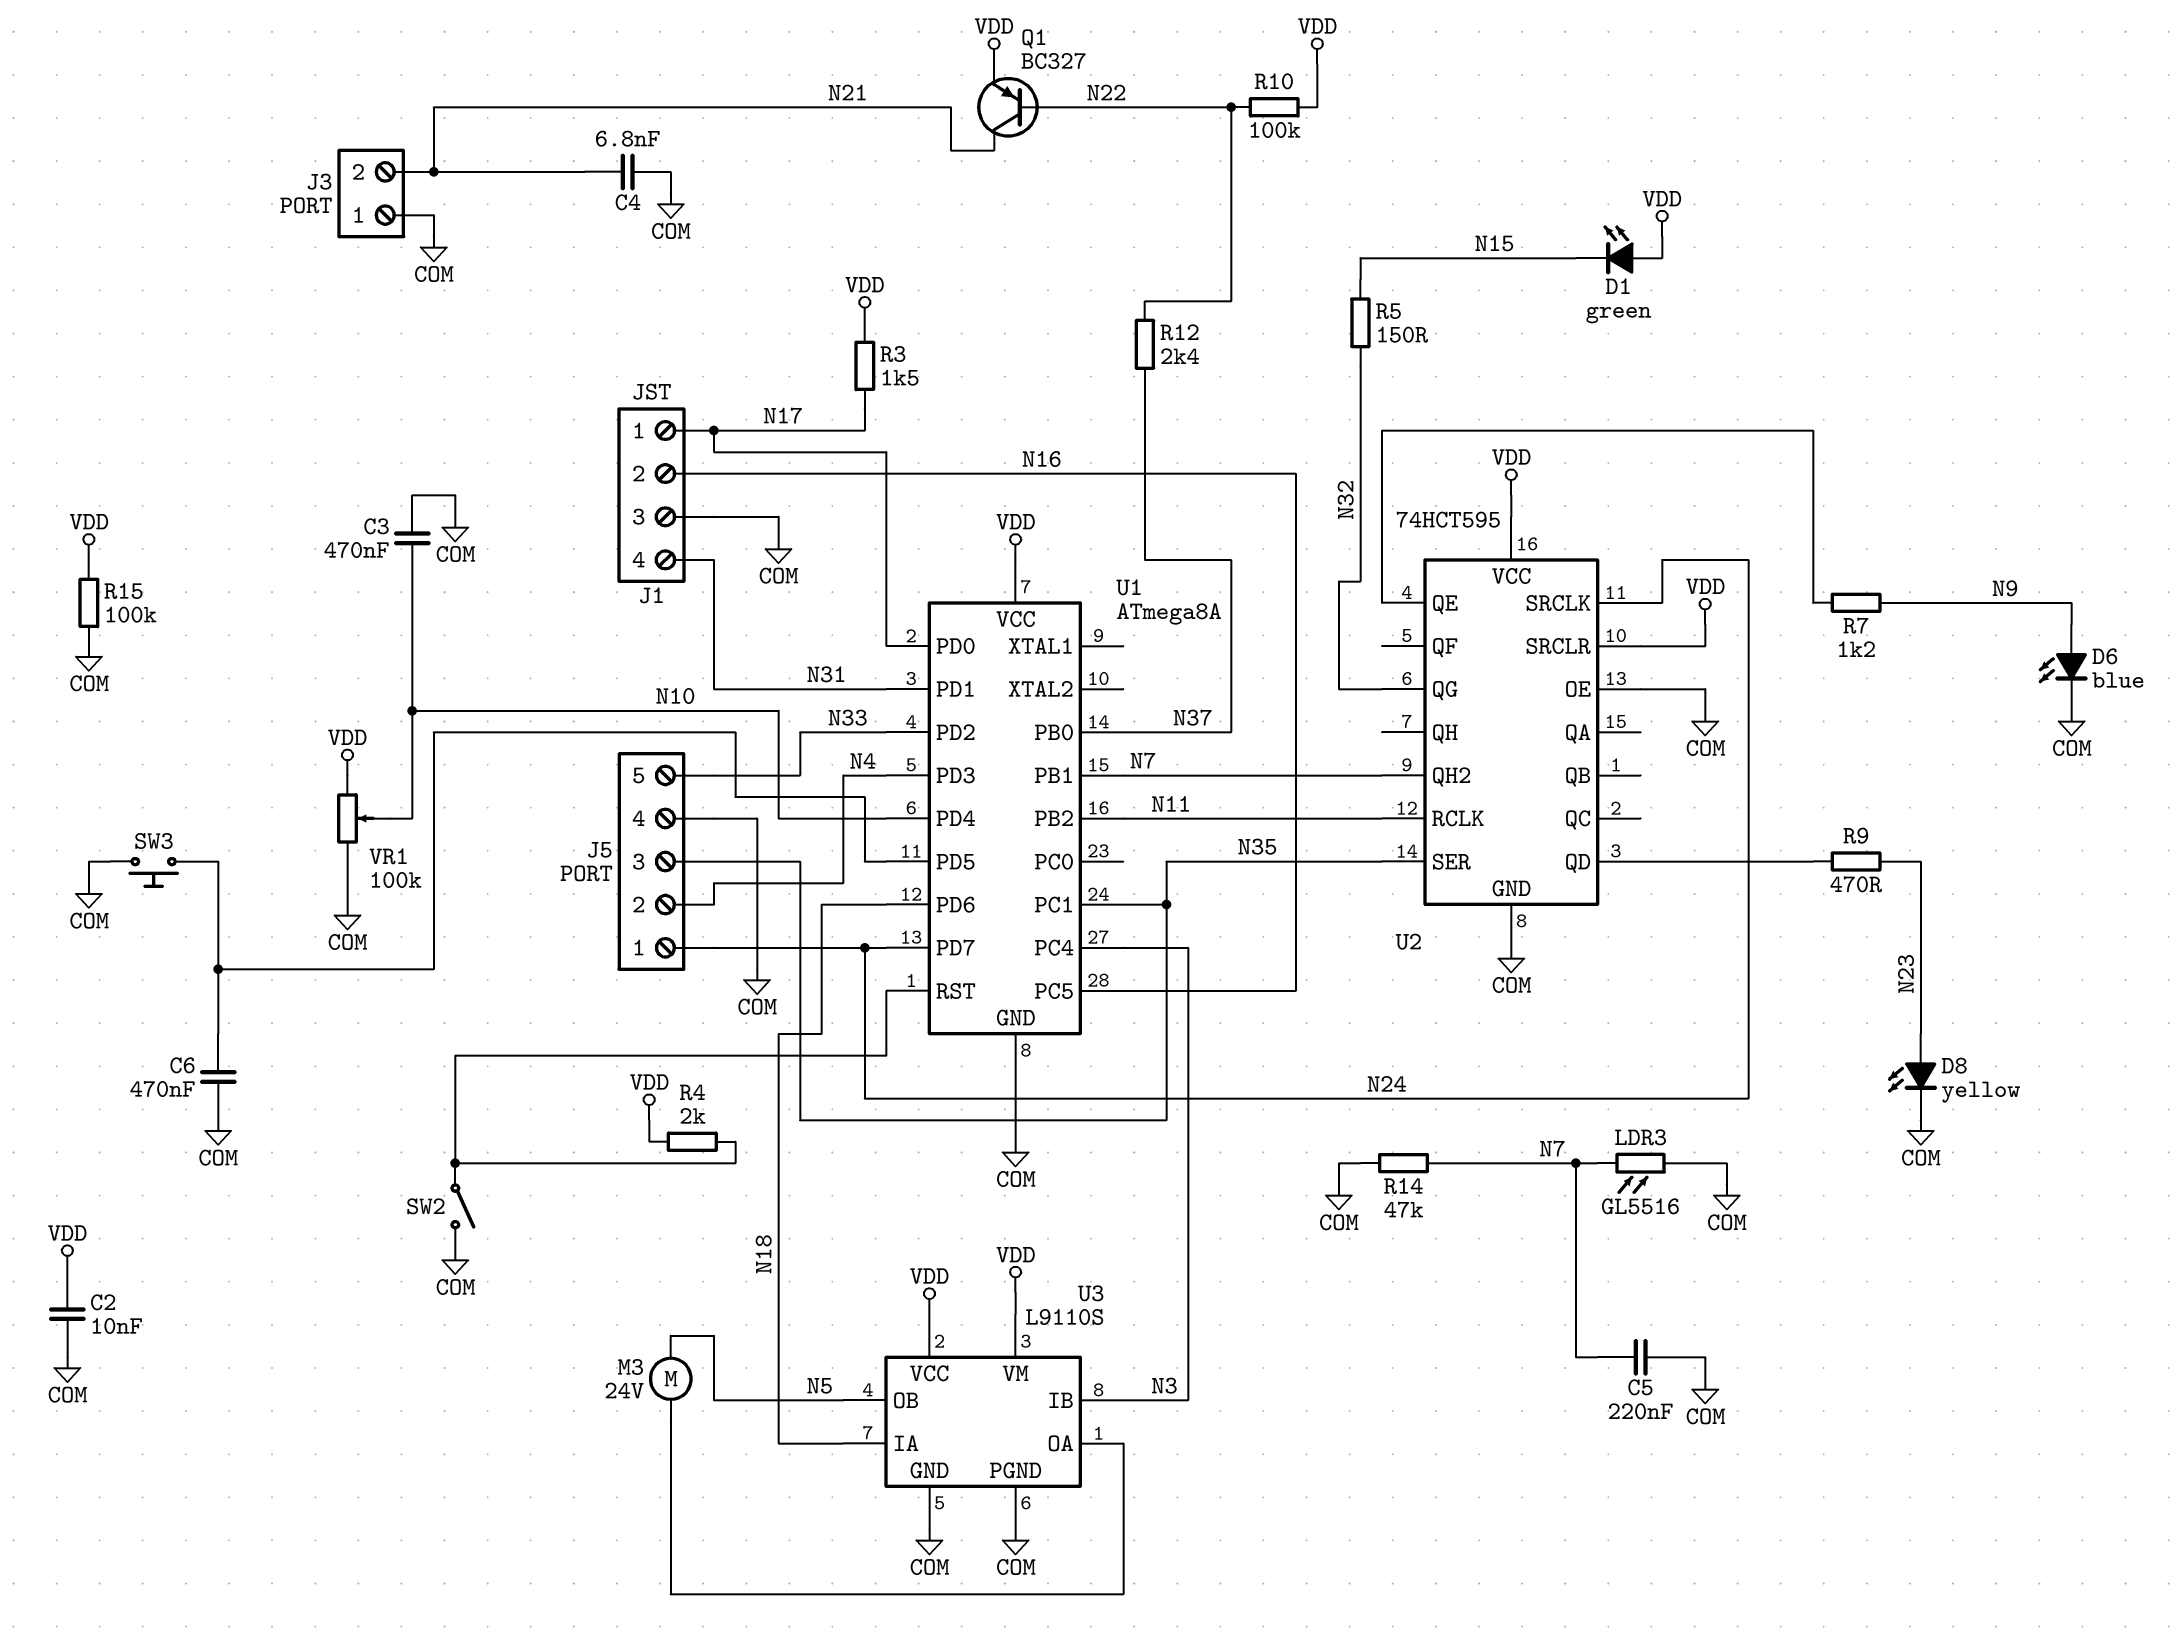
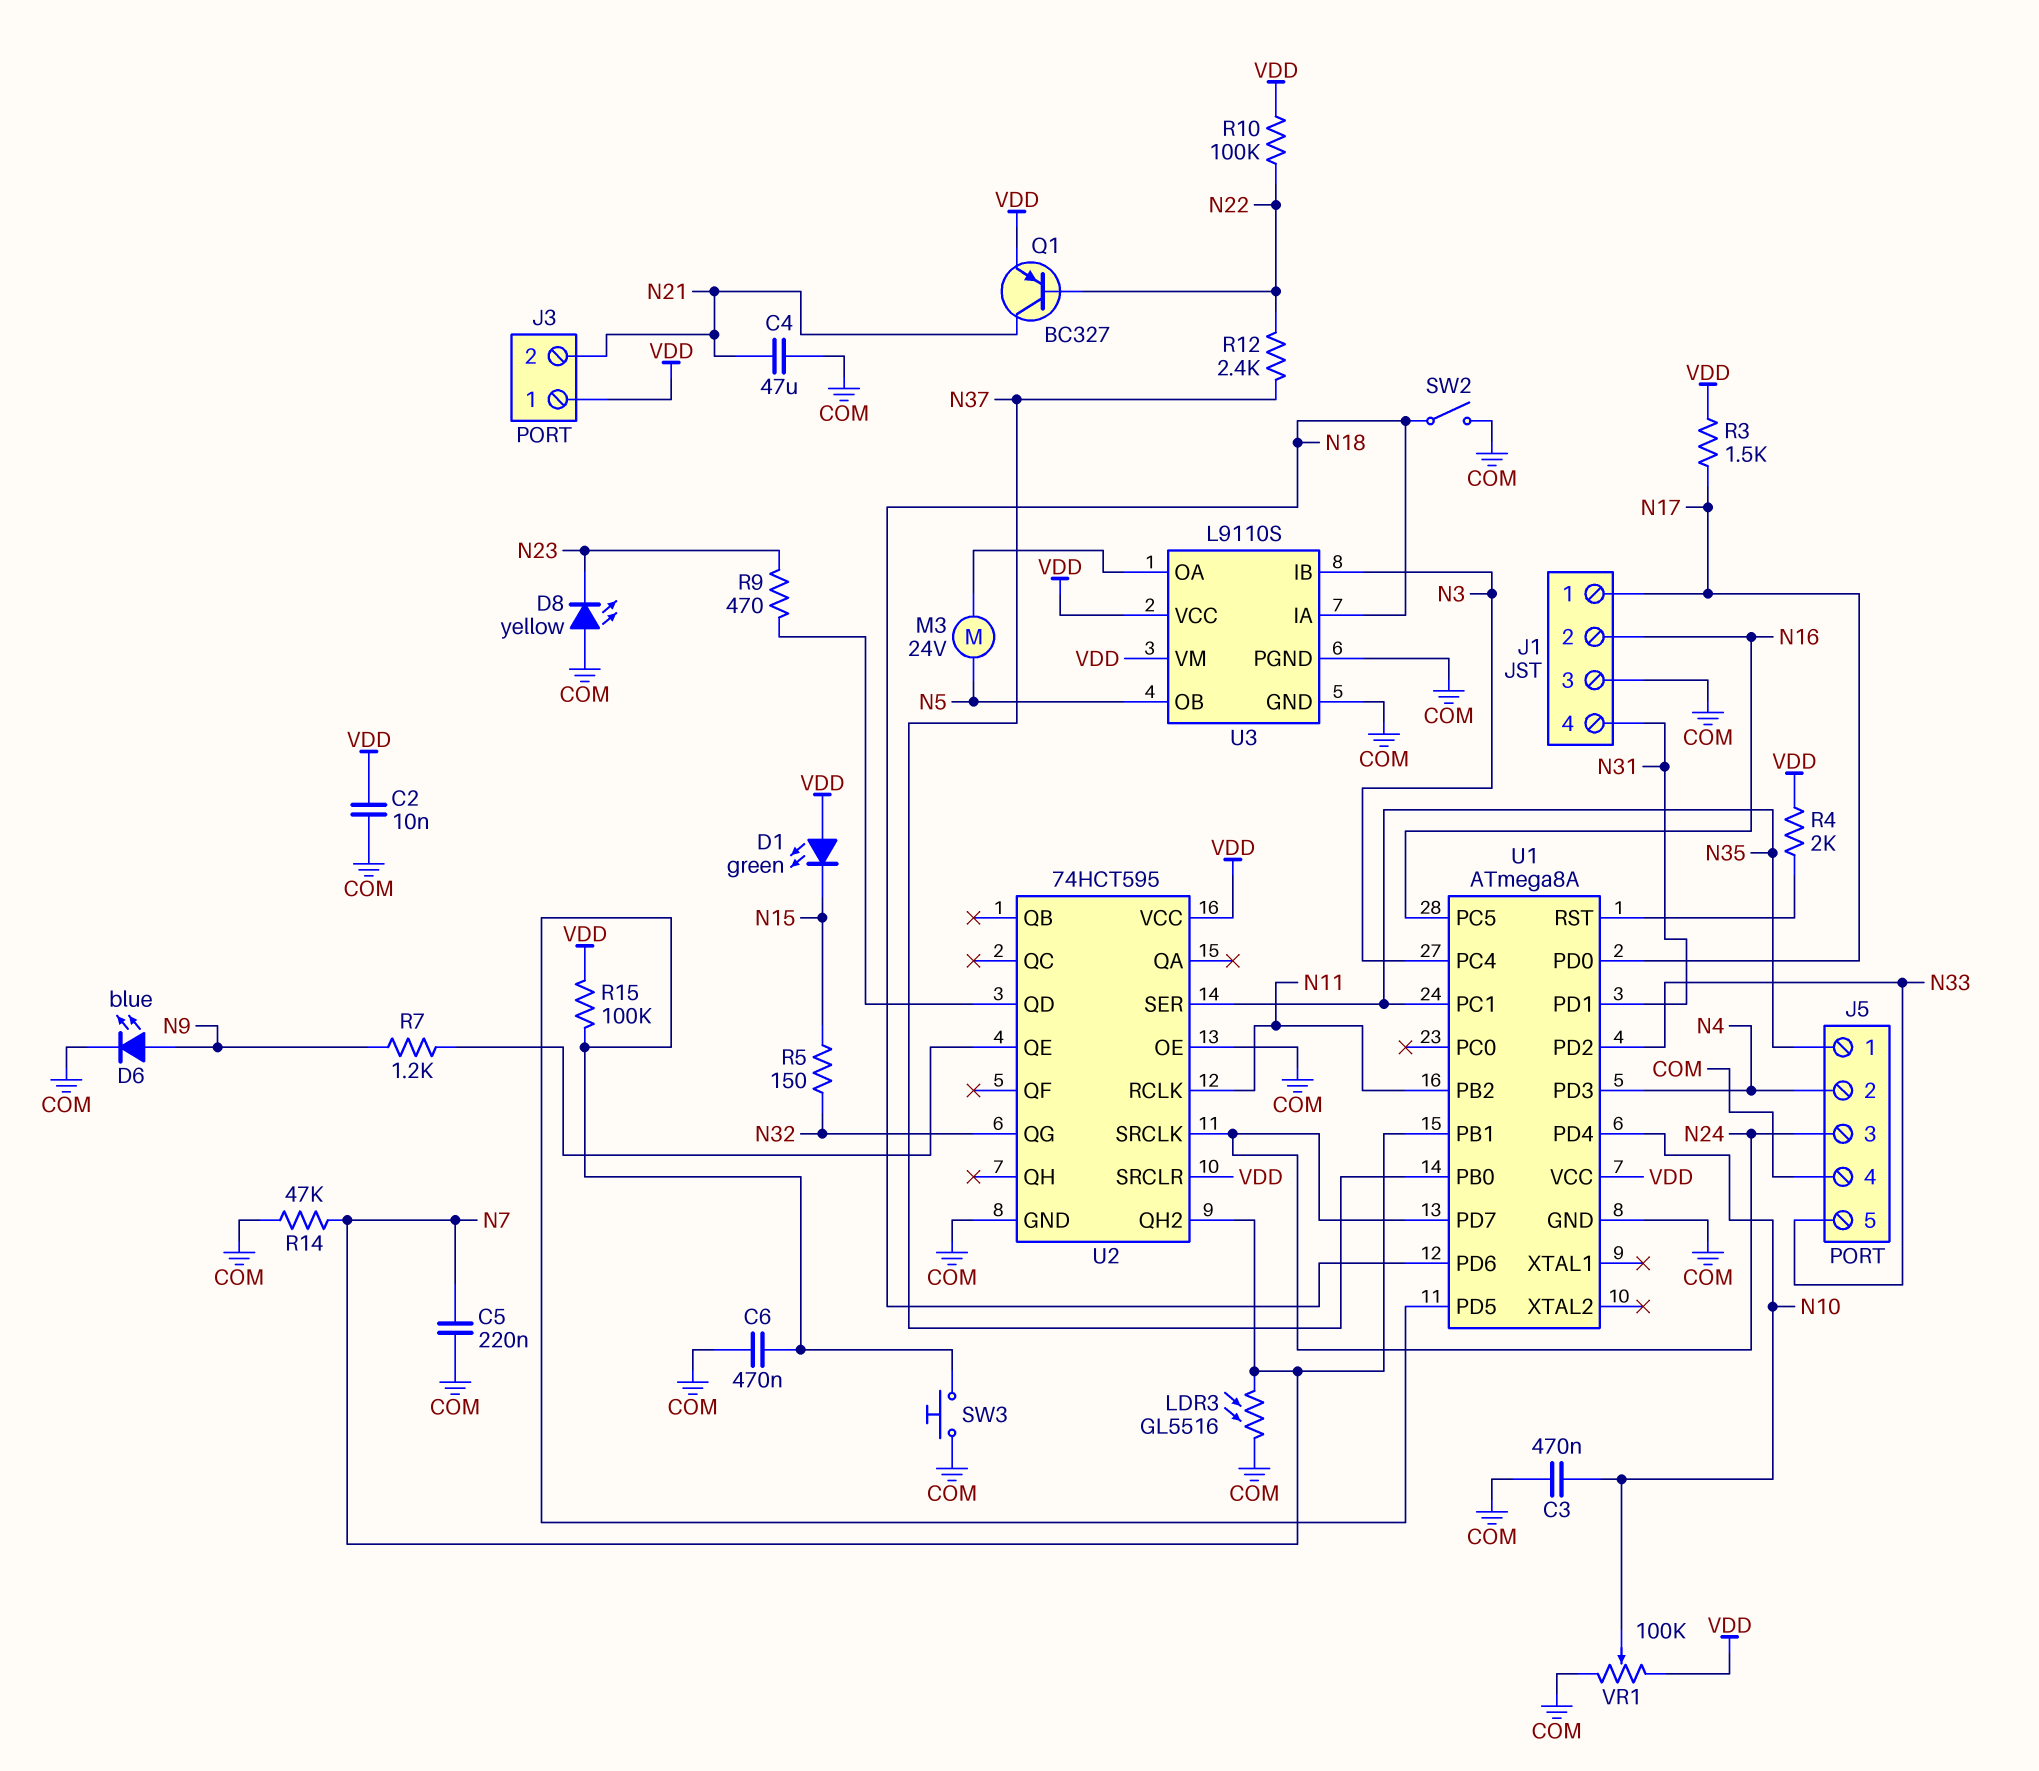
C4: 6.8nF (COM, N21) -> 47uF (COM, N21)
D8: LED yellow (A N23, K COM) -> LED yellow (A COM, K N23)
J3 pin 1: COM -> VDD
J5 pin 1: N24 -> N35
J5 pin 3: N35 -> N24
R15: 100k (COM, VDD) -> 100k (U1/PD5, VDD)
SW2: switch (COM, U1/RST) -> switch (COM, N18)

